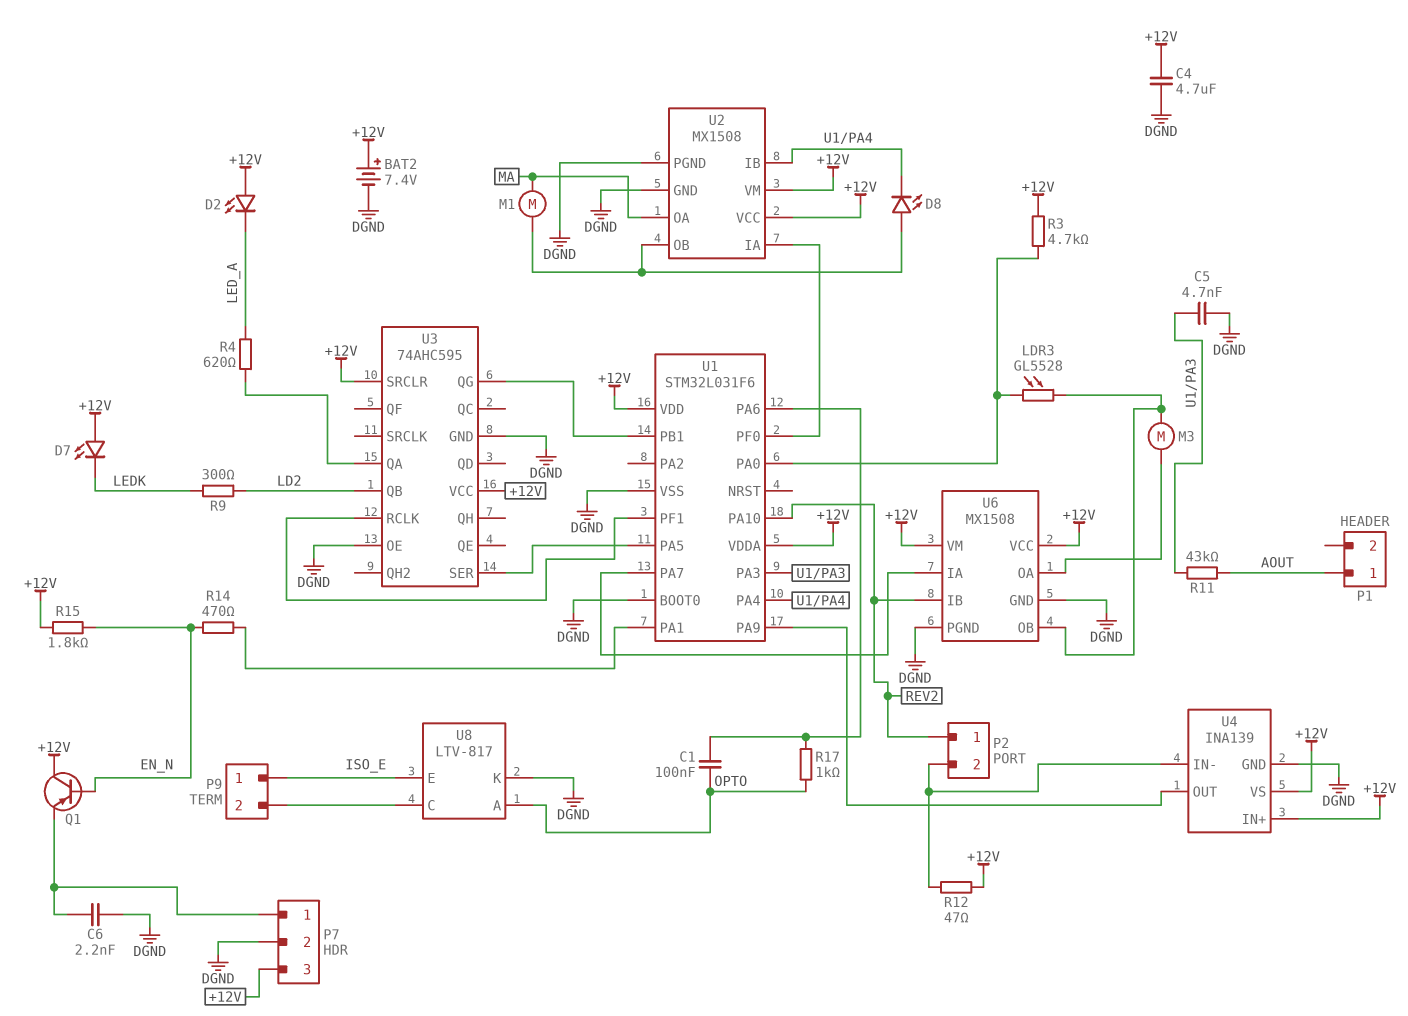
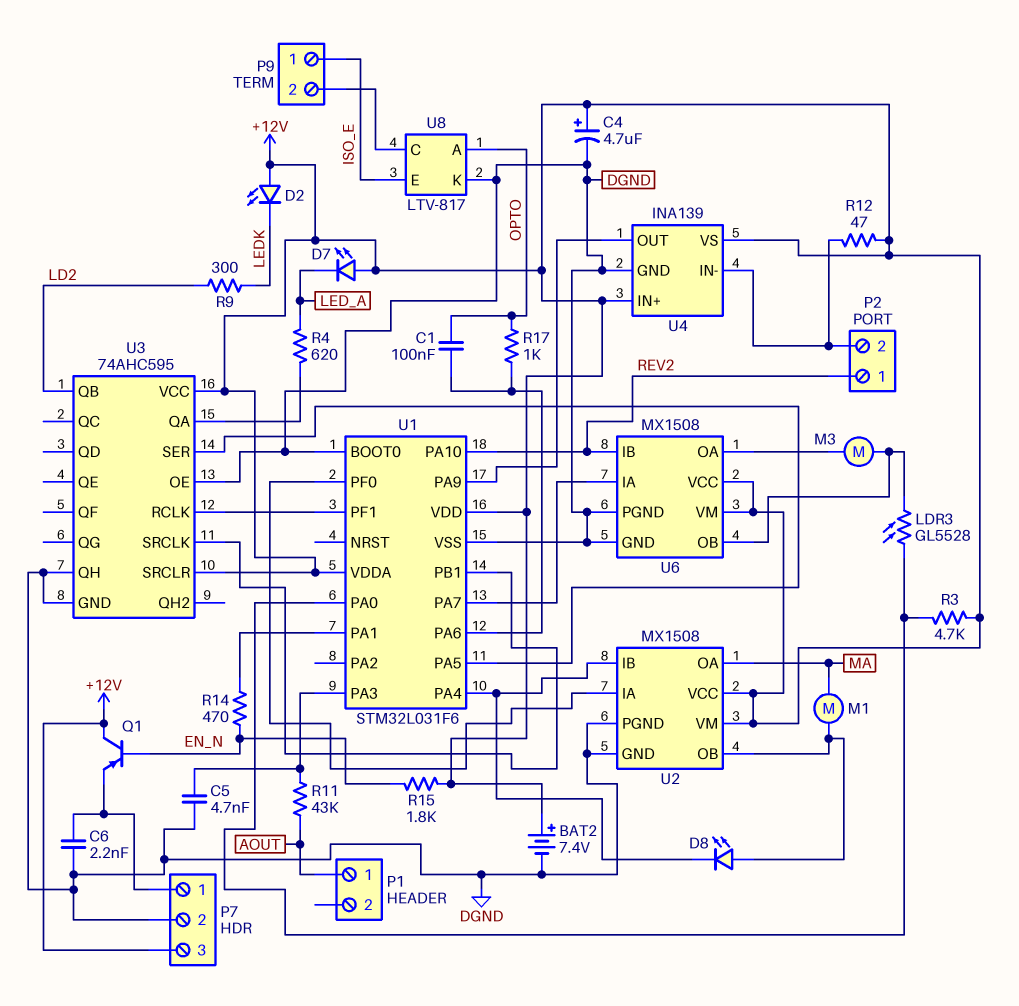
C4: 4.7uF (+12V, DGND) -> 4.7uF (plus +12V, minus DGND)
D2: LED (A +12V, K LED_A) -> LED (A +12V, K LEDK)
D7: LED (A +12V, K LEDK) -> LED (A +12V, K LED_A)
U3 pin QG: U1/PB1 -> none
U3 pin QH: none -> DGND
U3 pin SRCLK: none -> U1/PB1

